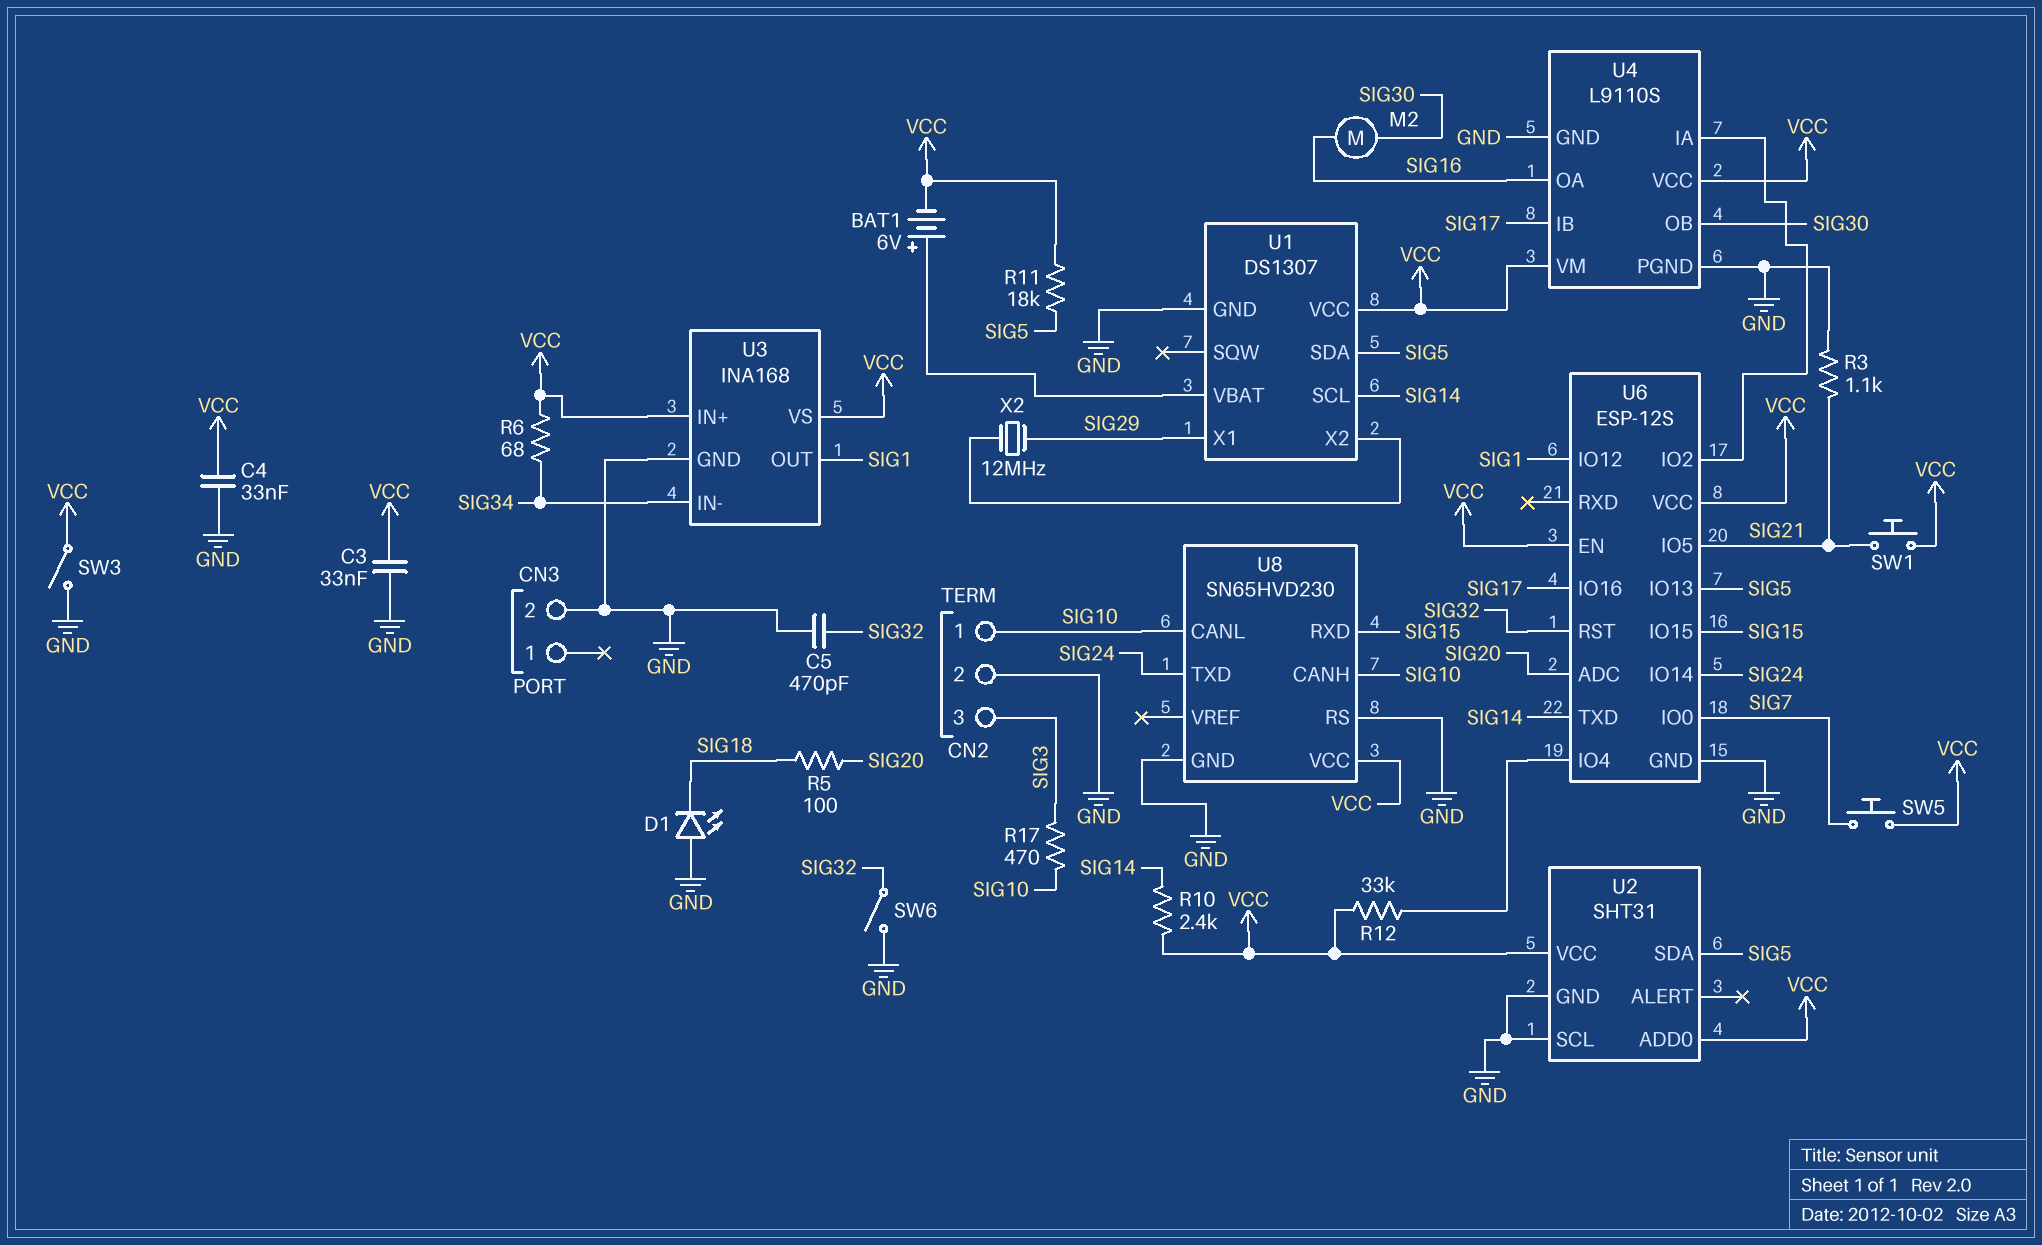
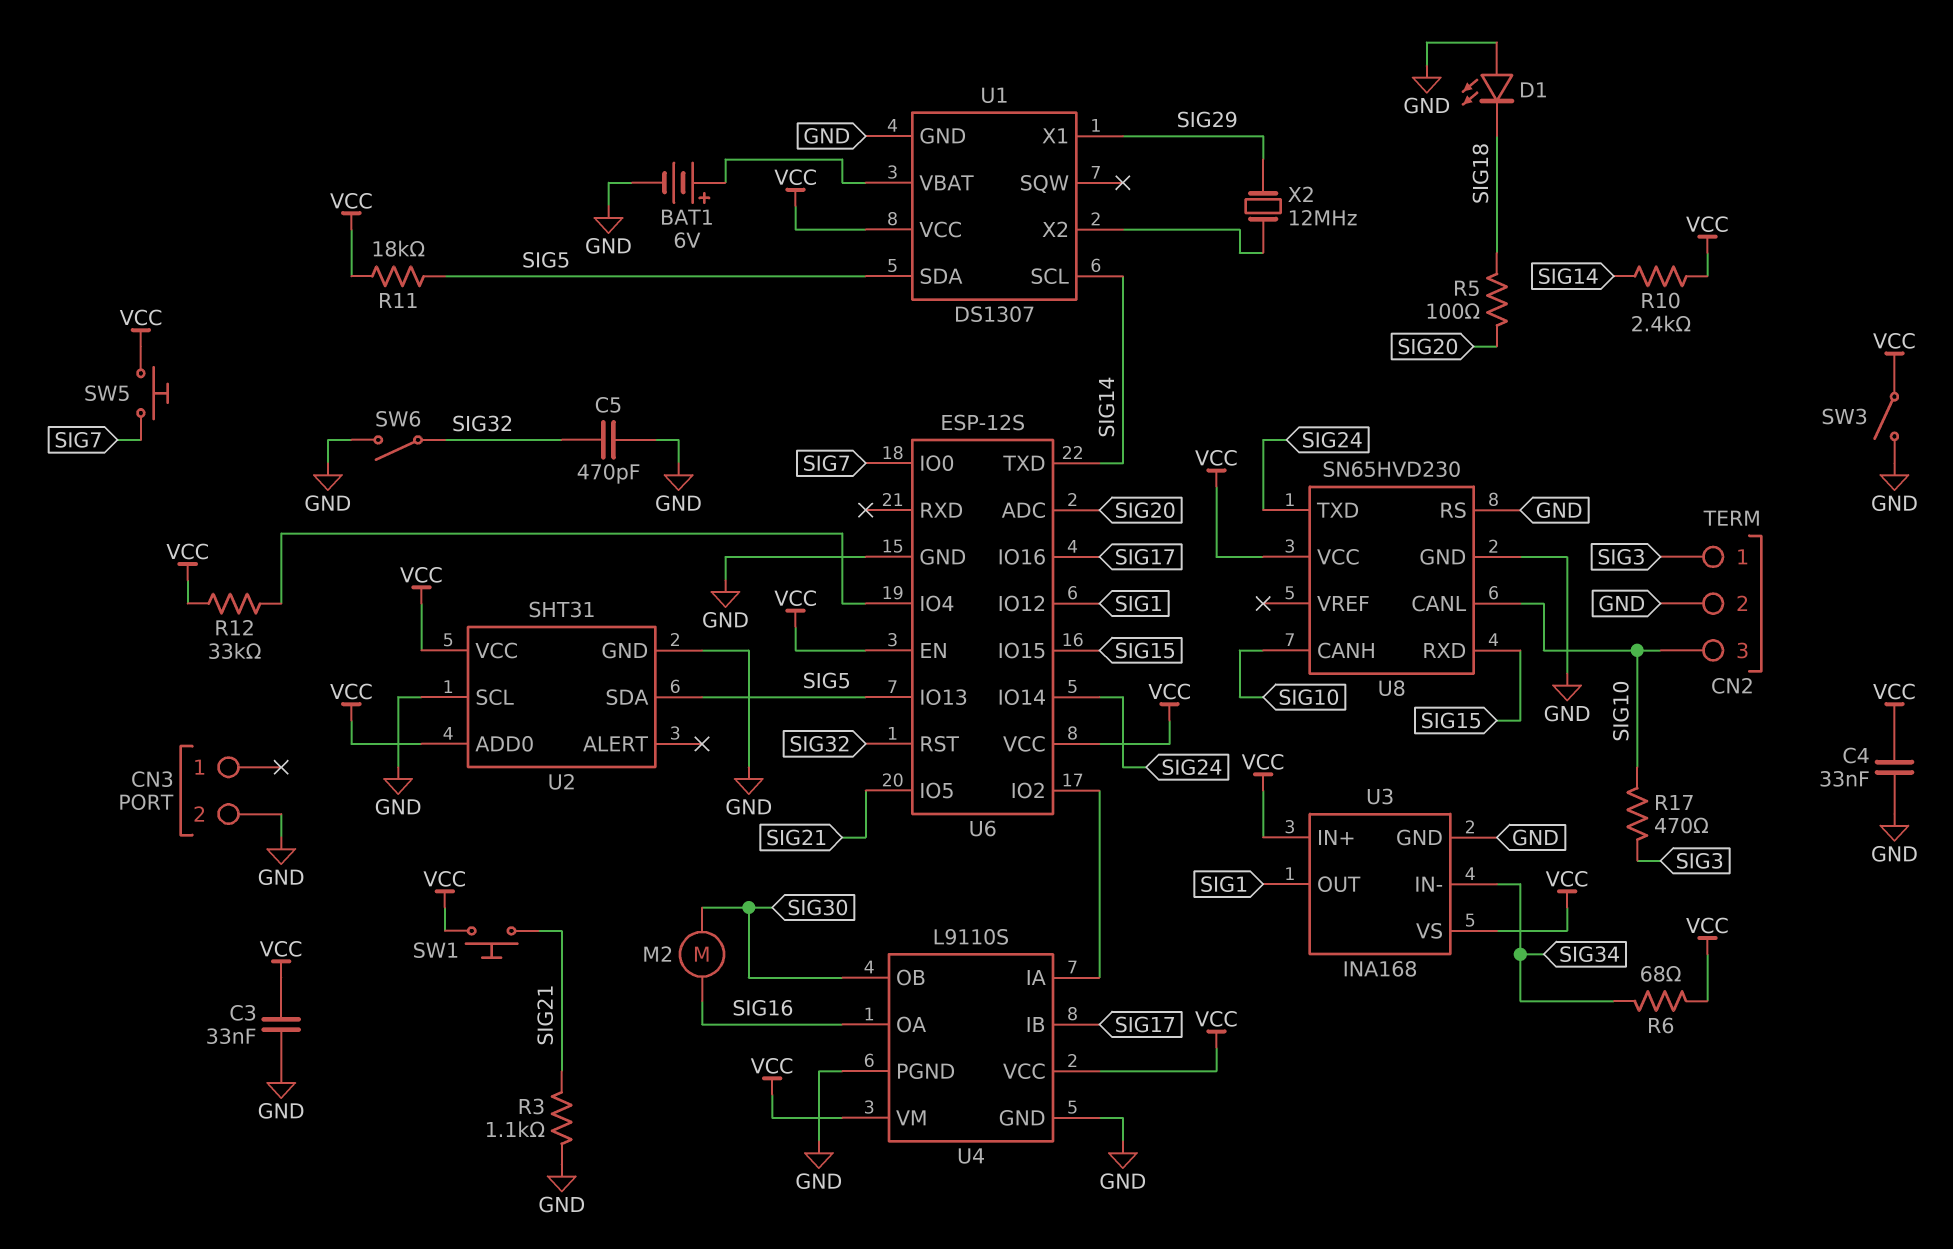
BAT1: 6V (plus U1/VBAT, minus VCC) -> 6V (plus U1/VBAT, minus GND)
CN2 pin 1: SIG10 -> SIG3
CN2 pin 3: SIG3 -> SIG10

